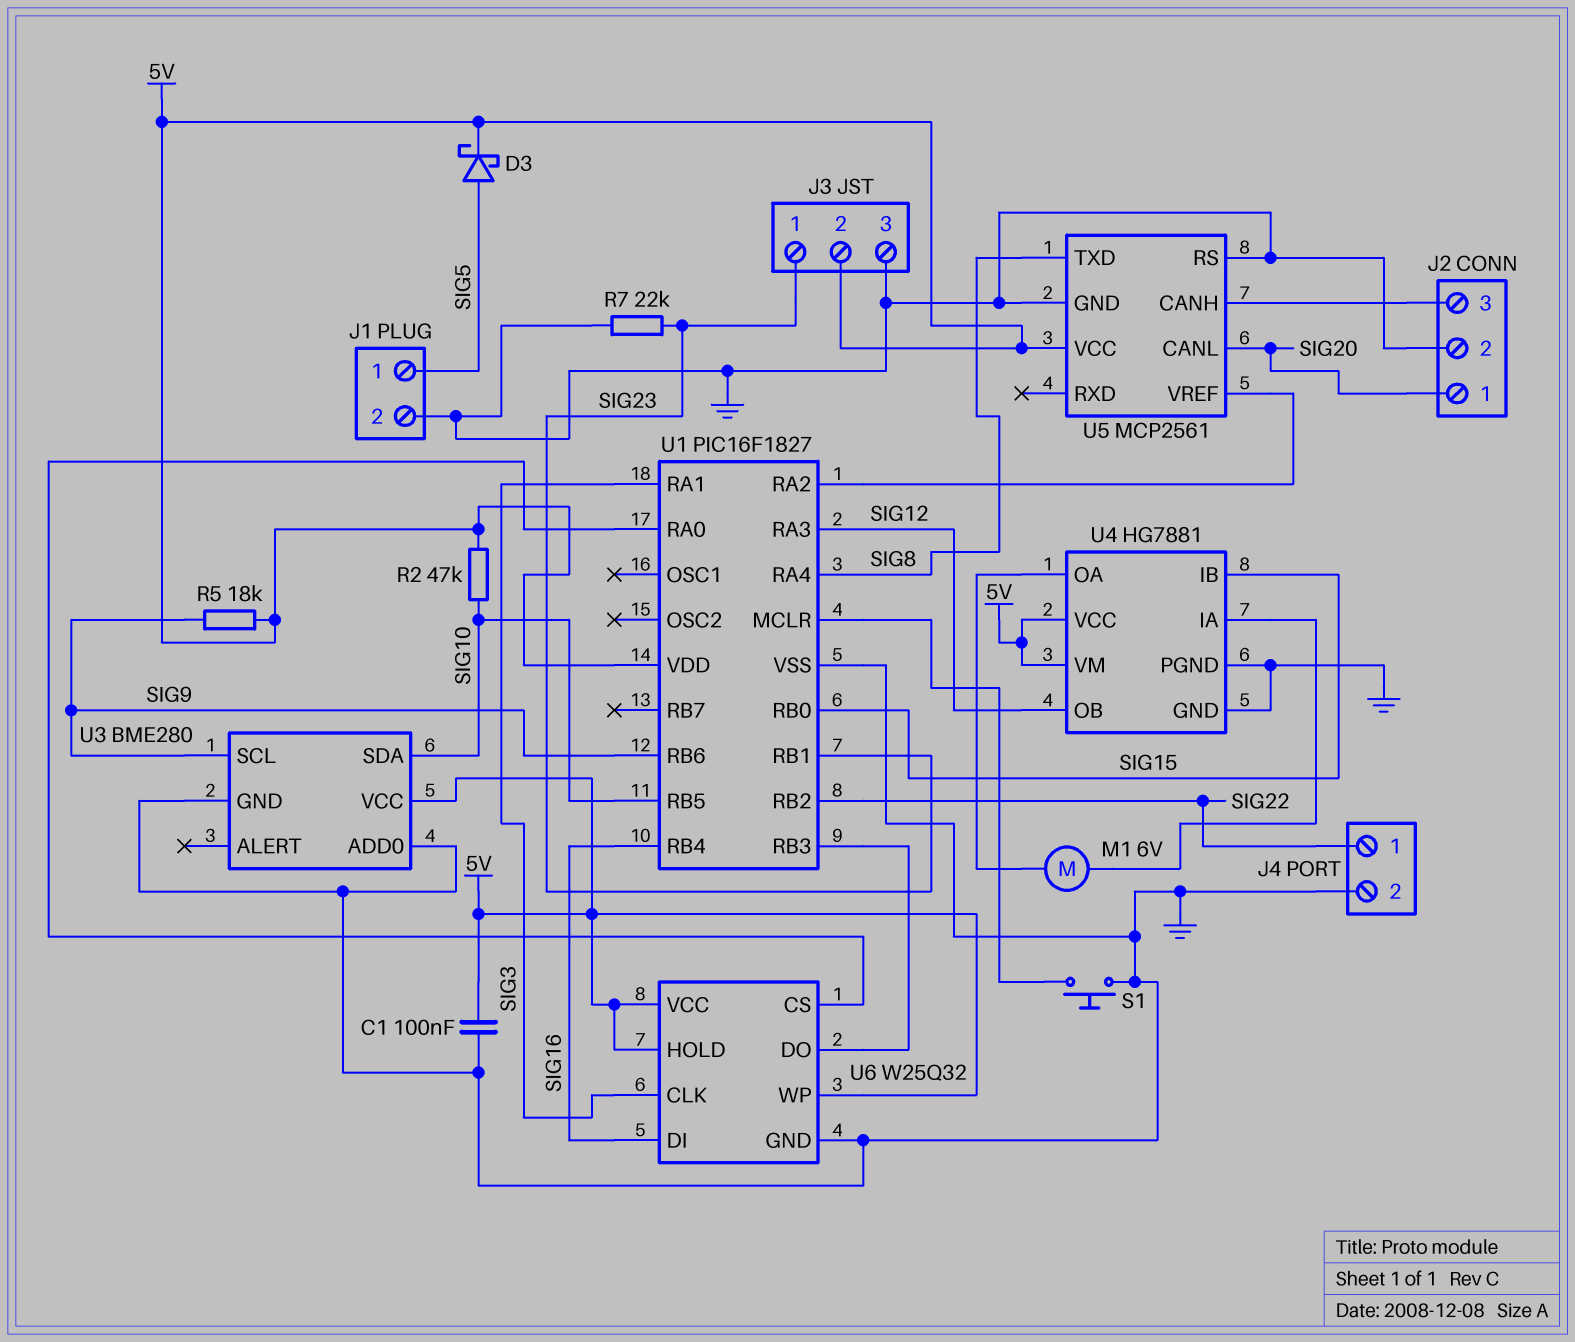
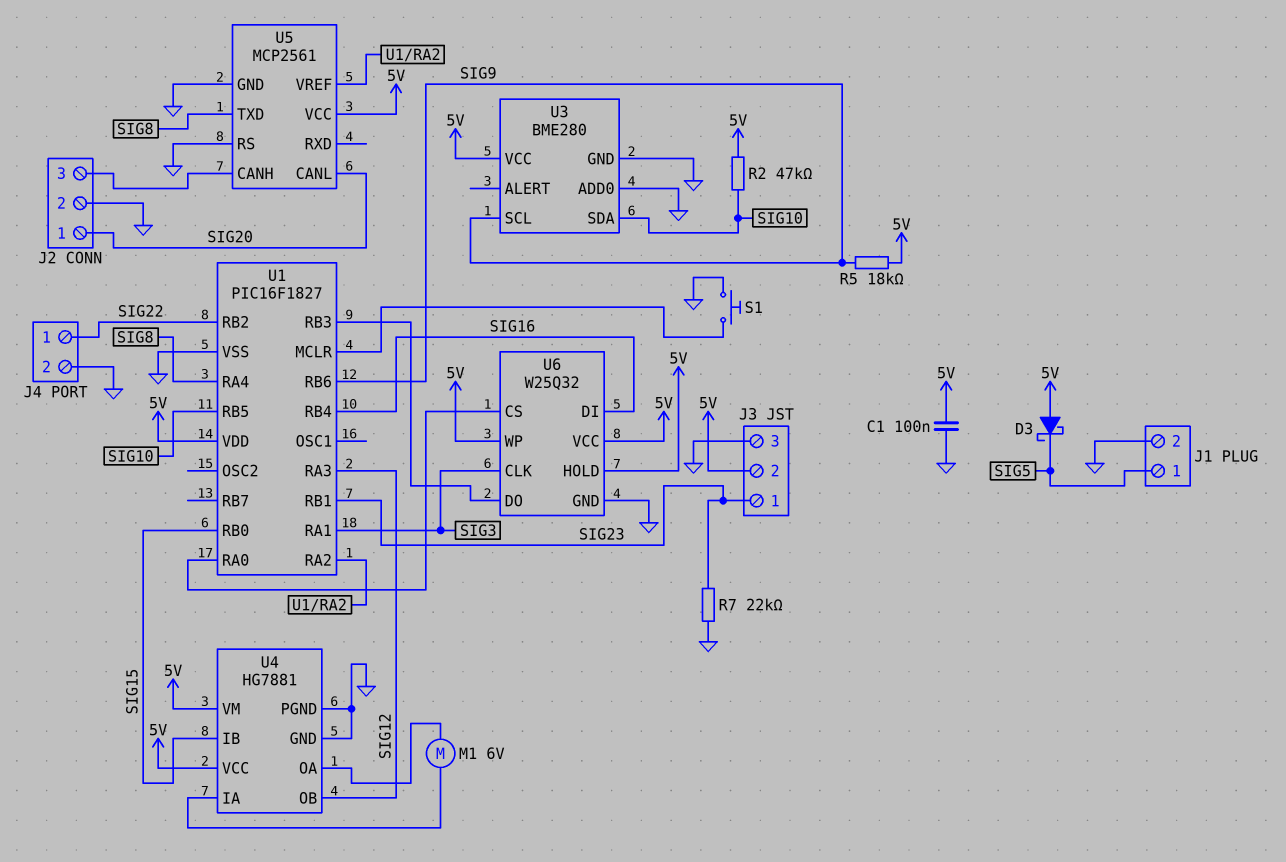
D3: schottky (A SIG5, K 5V) -> schottky (A 5V, K SIG5)

